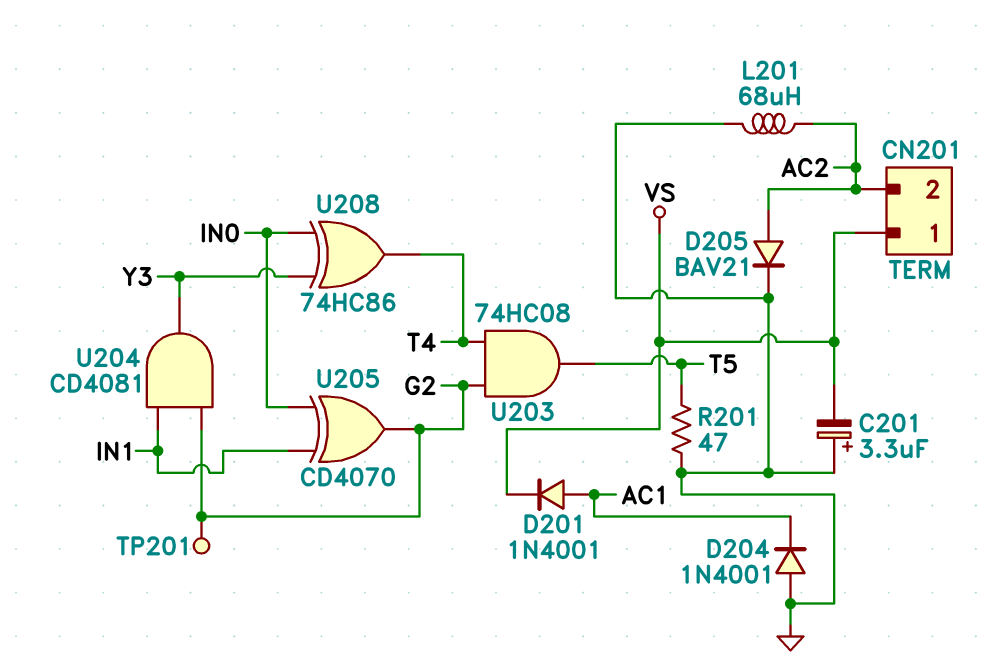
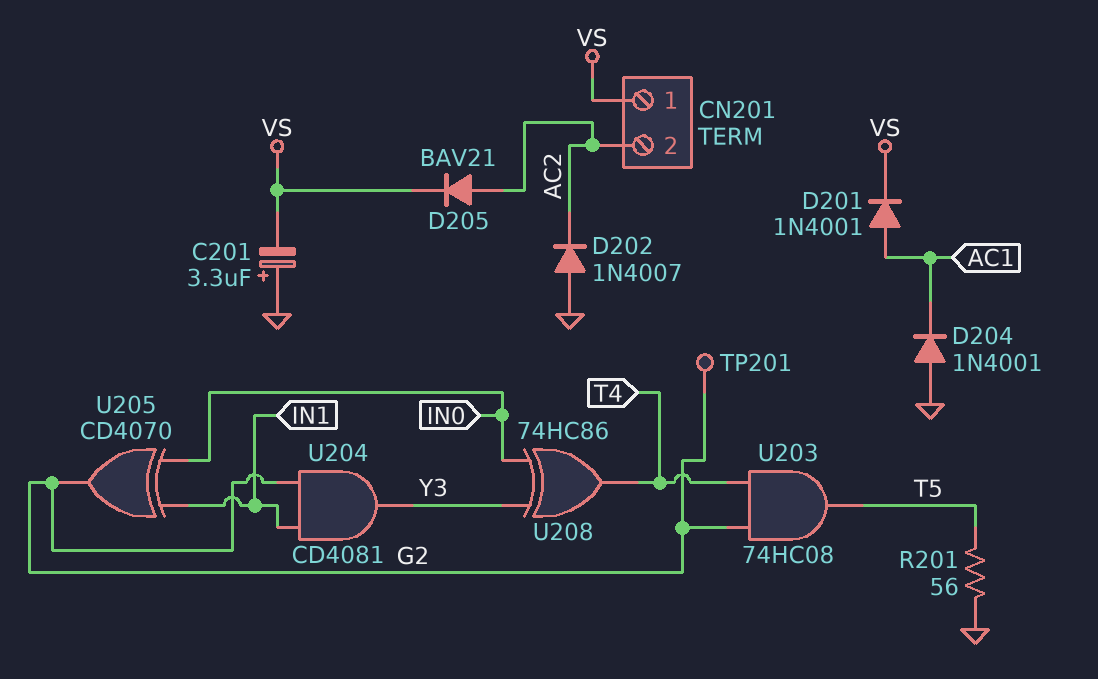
D202: none -> diode 1N4007 (A GND, K AC2)
D205: diode BAV21 (A AC2, K GND) -> diode BAV21 (A AC2, K VS)
L201: 68uH (AC2, GND) -> none
R201: 47 (GND, T5) -> 56 (GND, T5)

